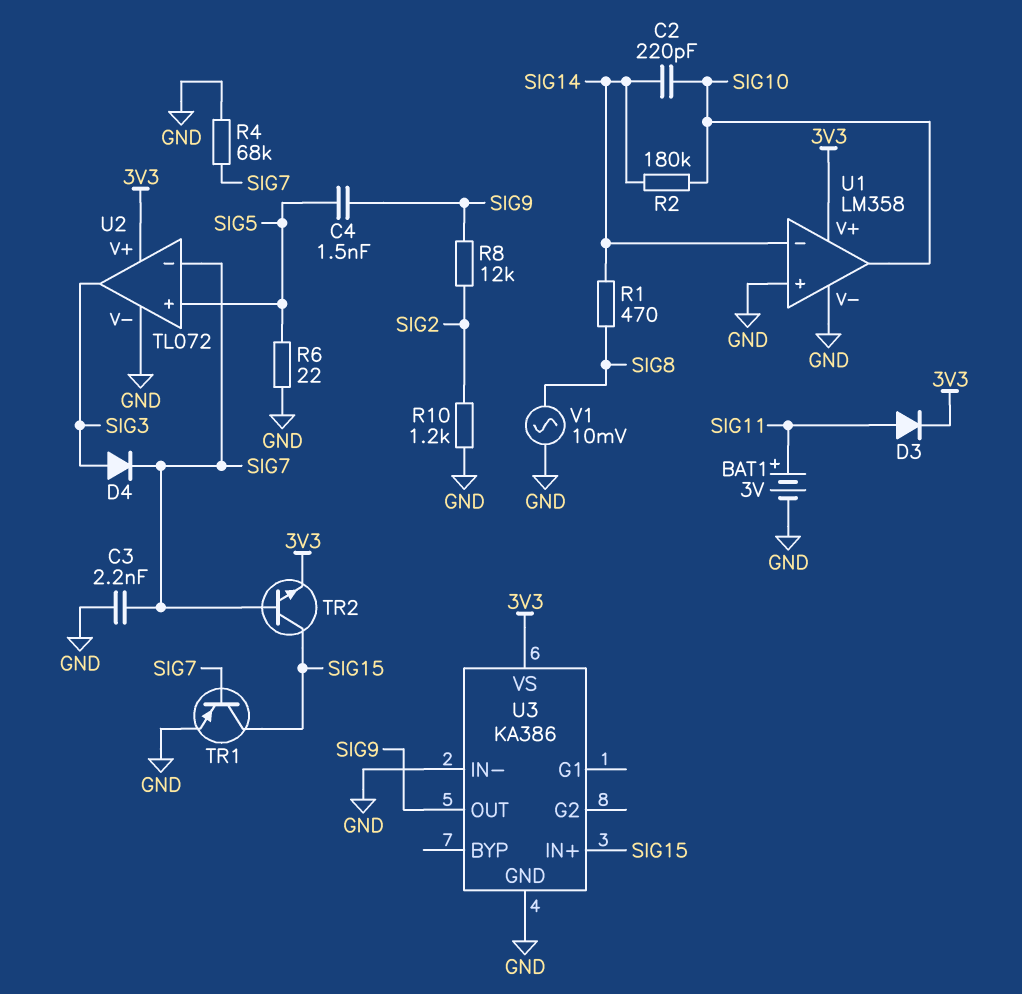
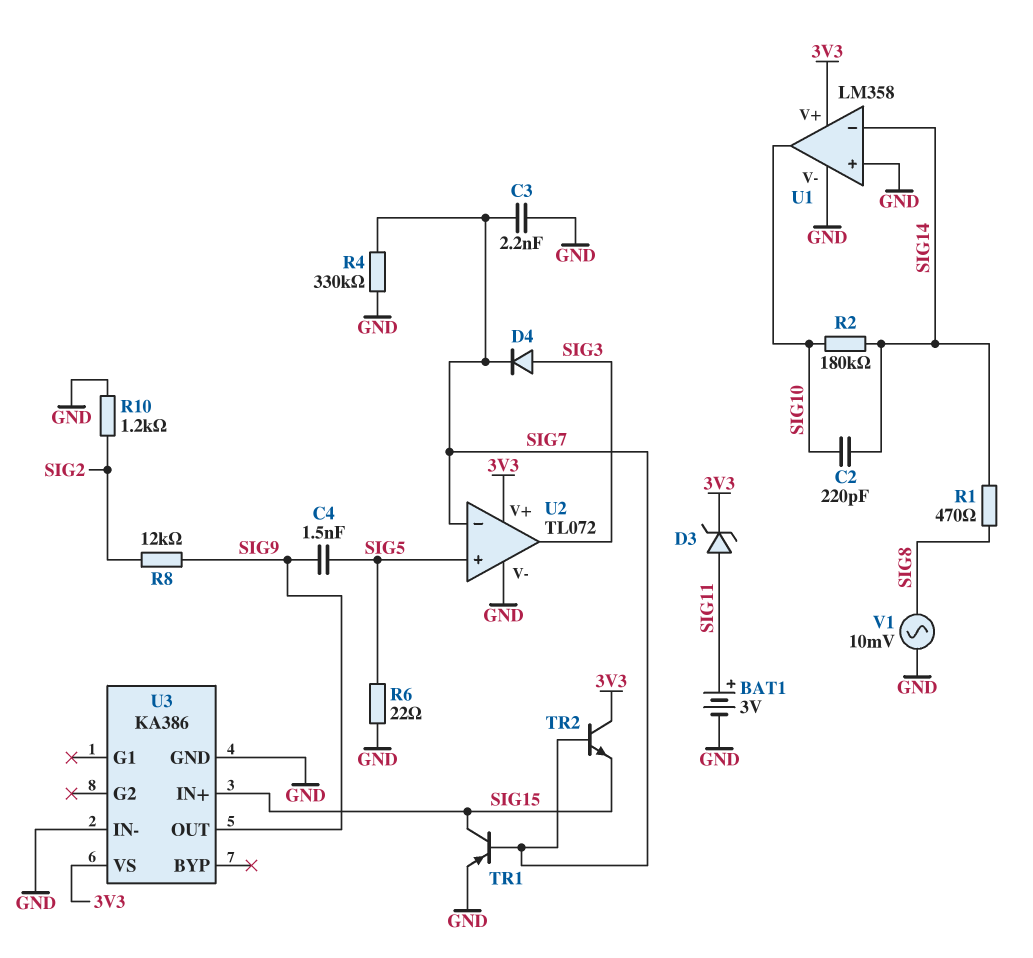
D3: diode (A SIG11, K 3V3) -> zener (A SIG11, K 3V3)
R4: 68k (GND, SIG7) -> 330k (GND, SIG7)
TR2: NPN (B SIG7, C SIG15, E 3V3) -> NPN (B SIG7, C 3V3, E SIG15)

